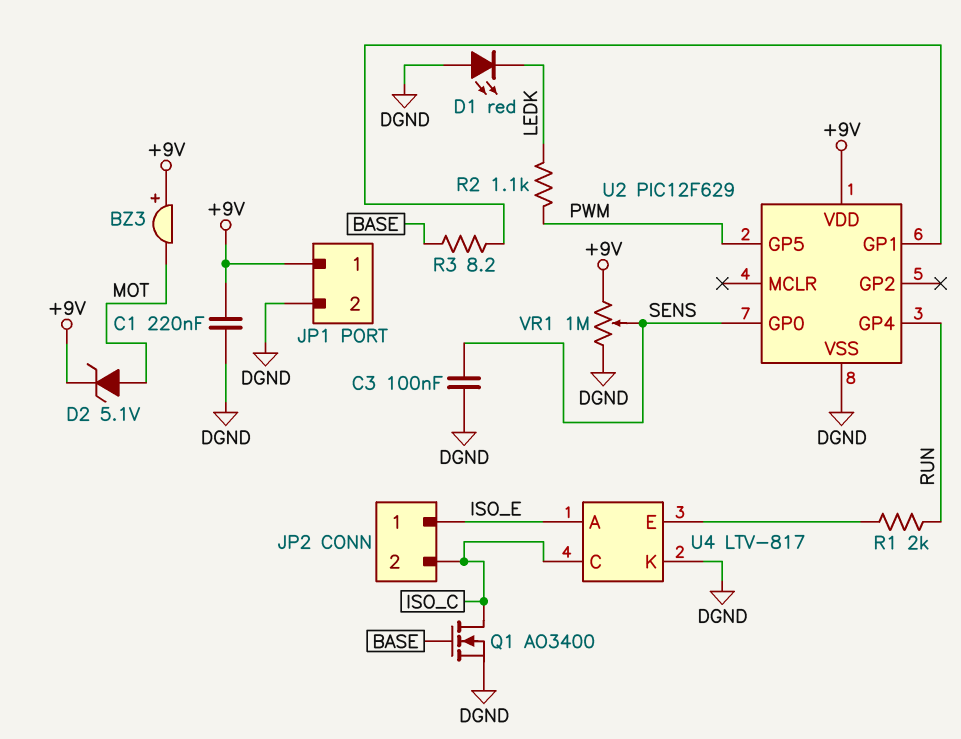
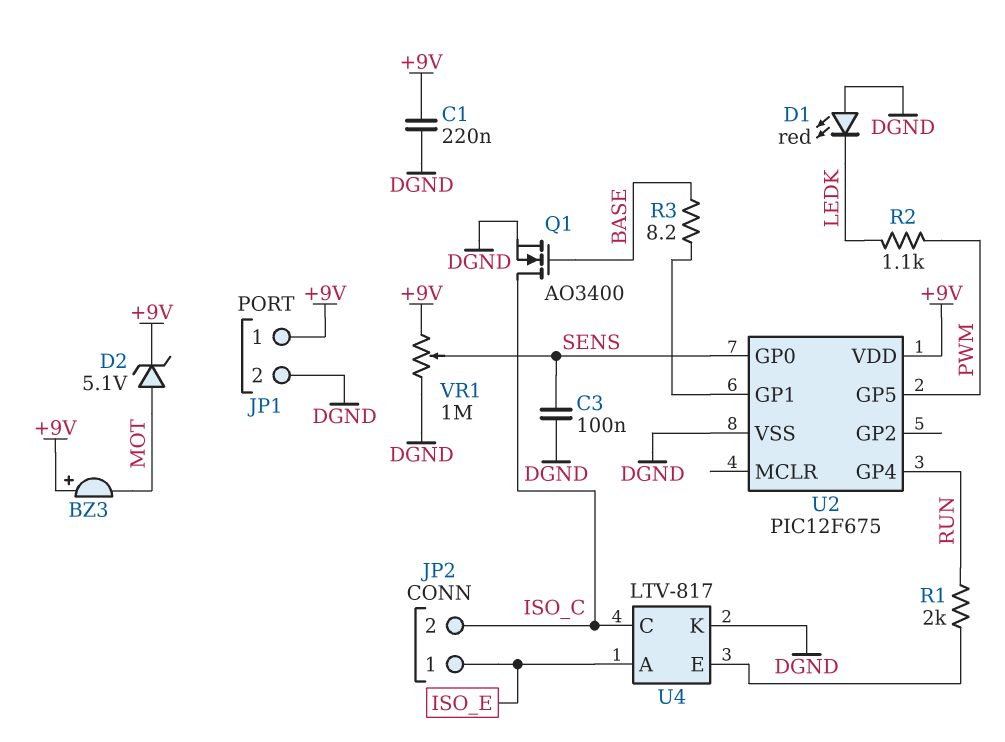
U2: PIC12F629 -> PIC12F675

